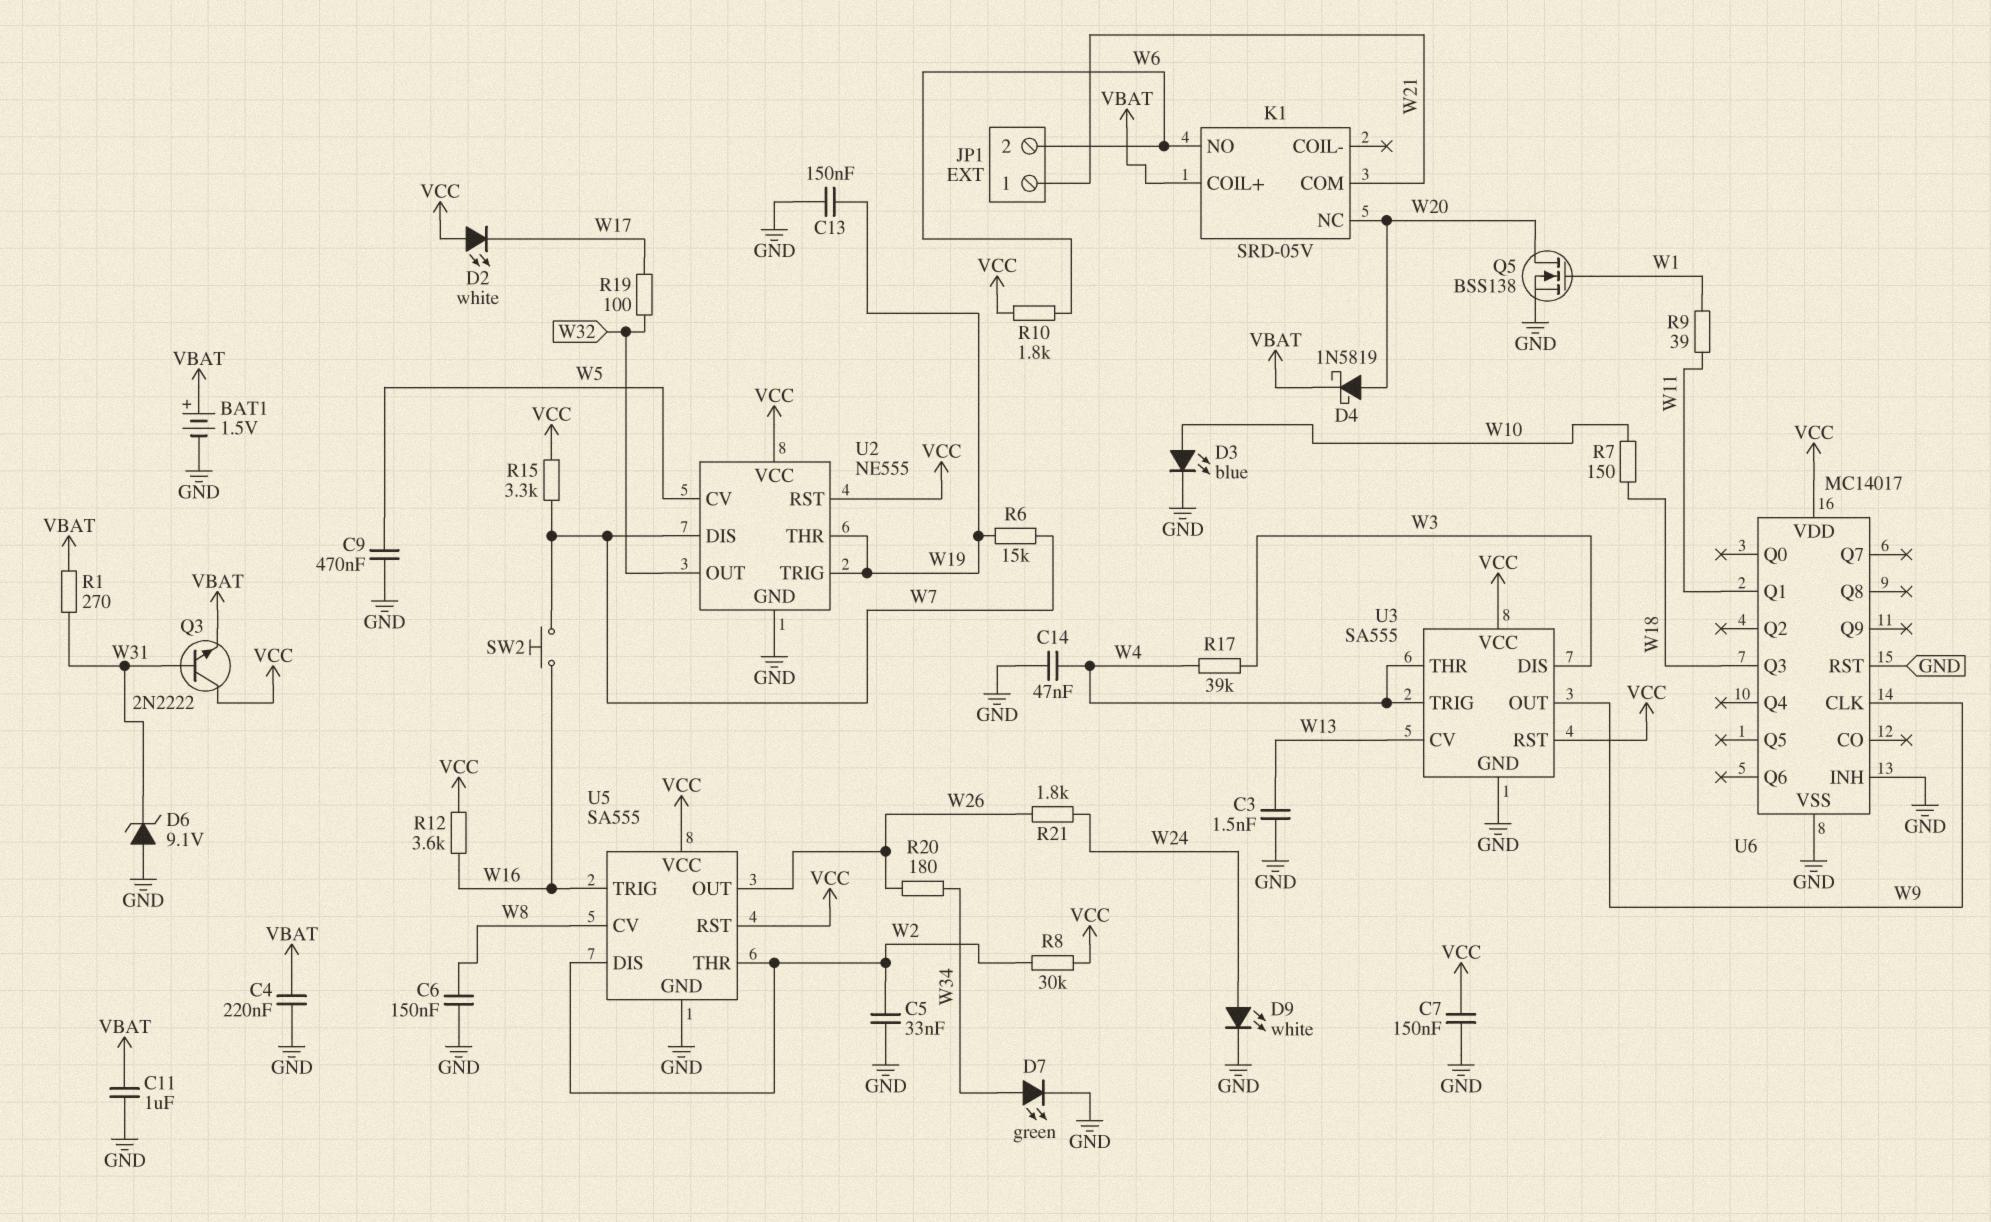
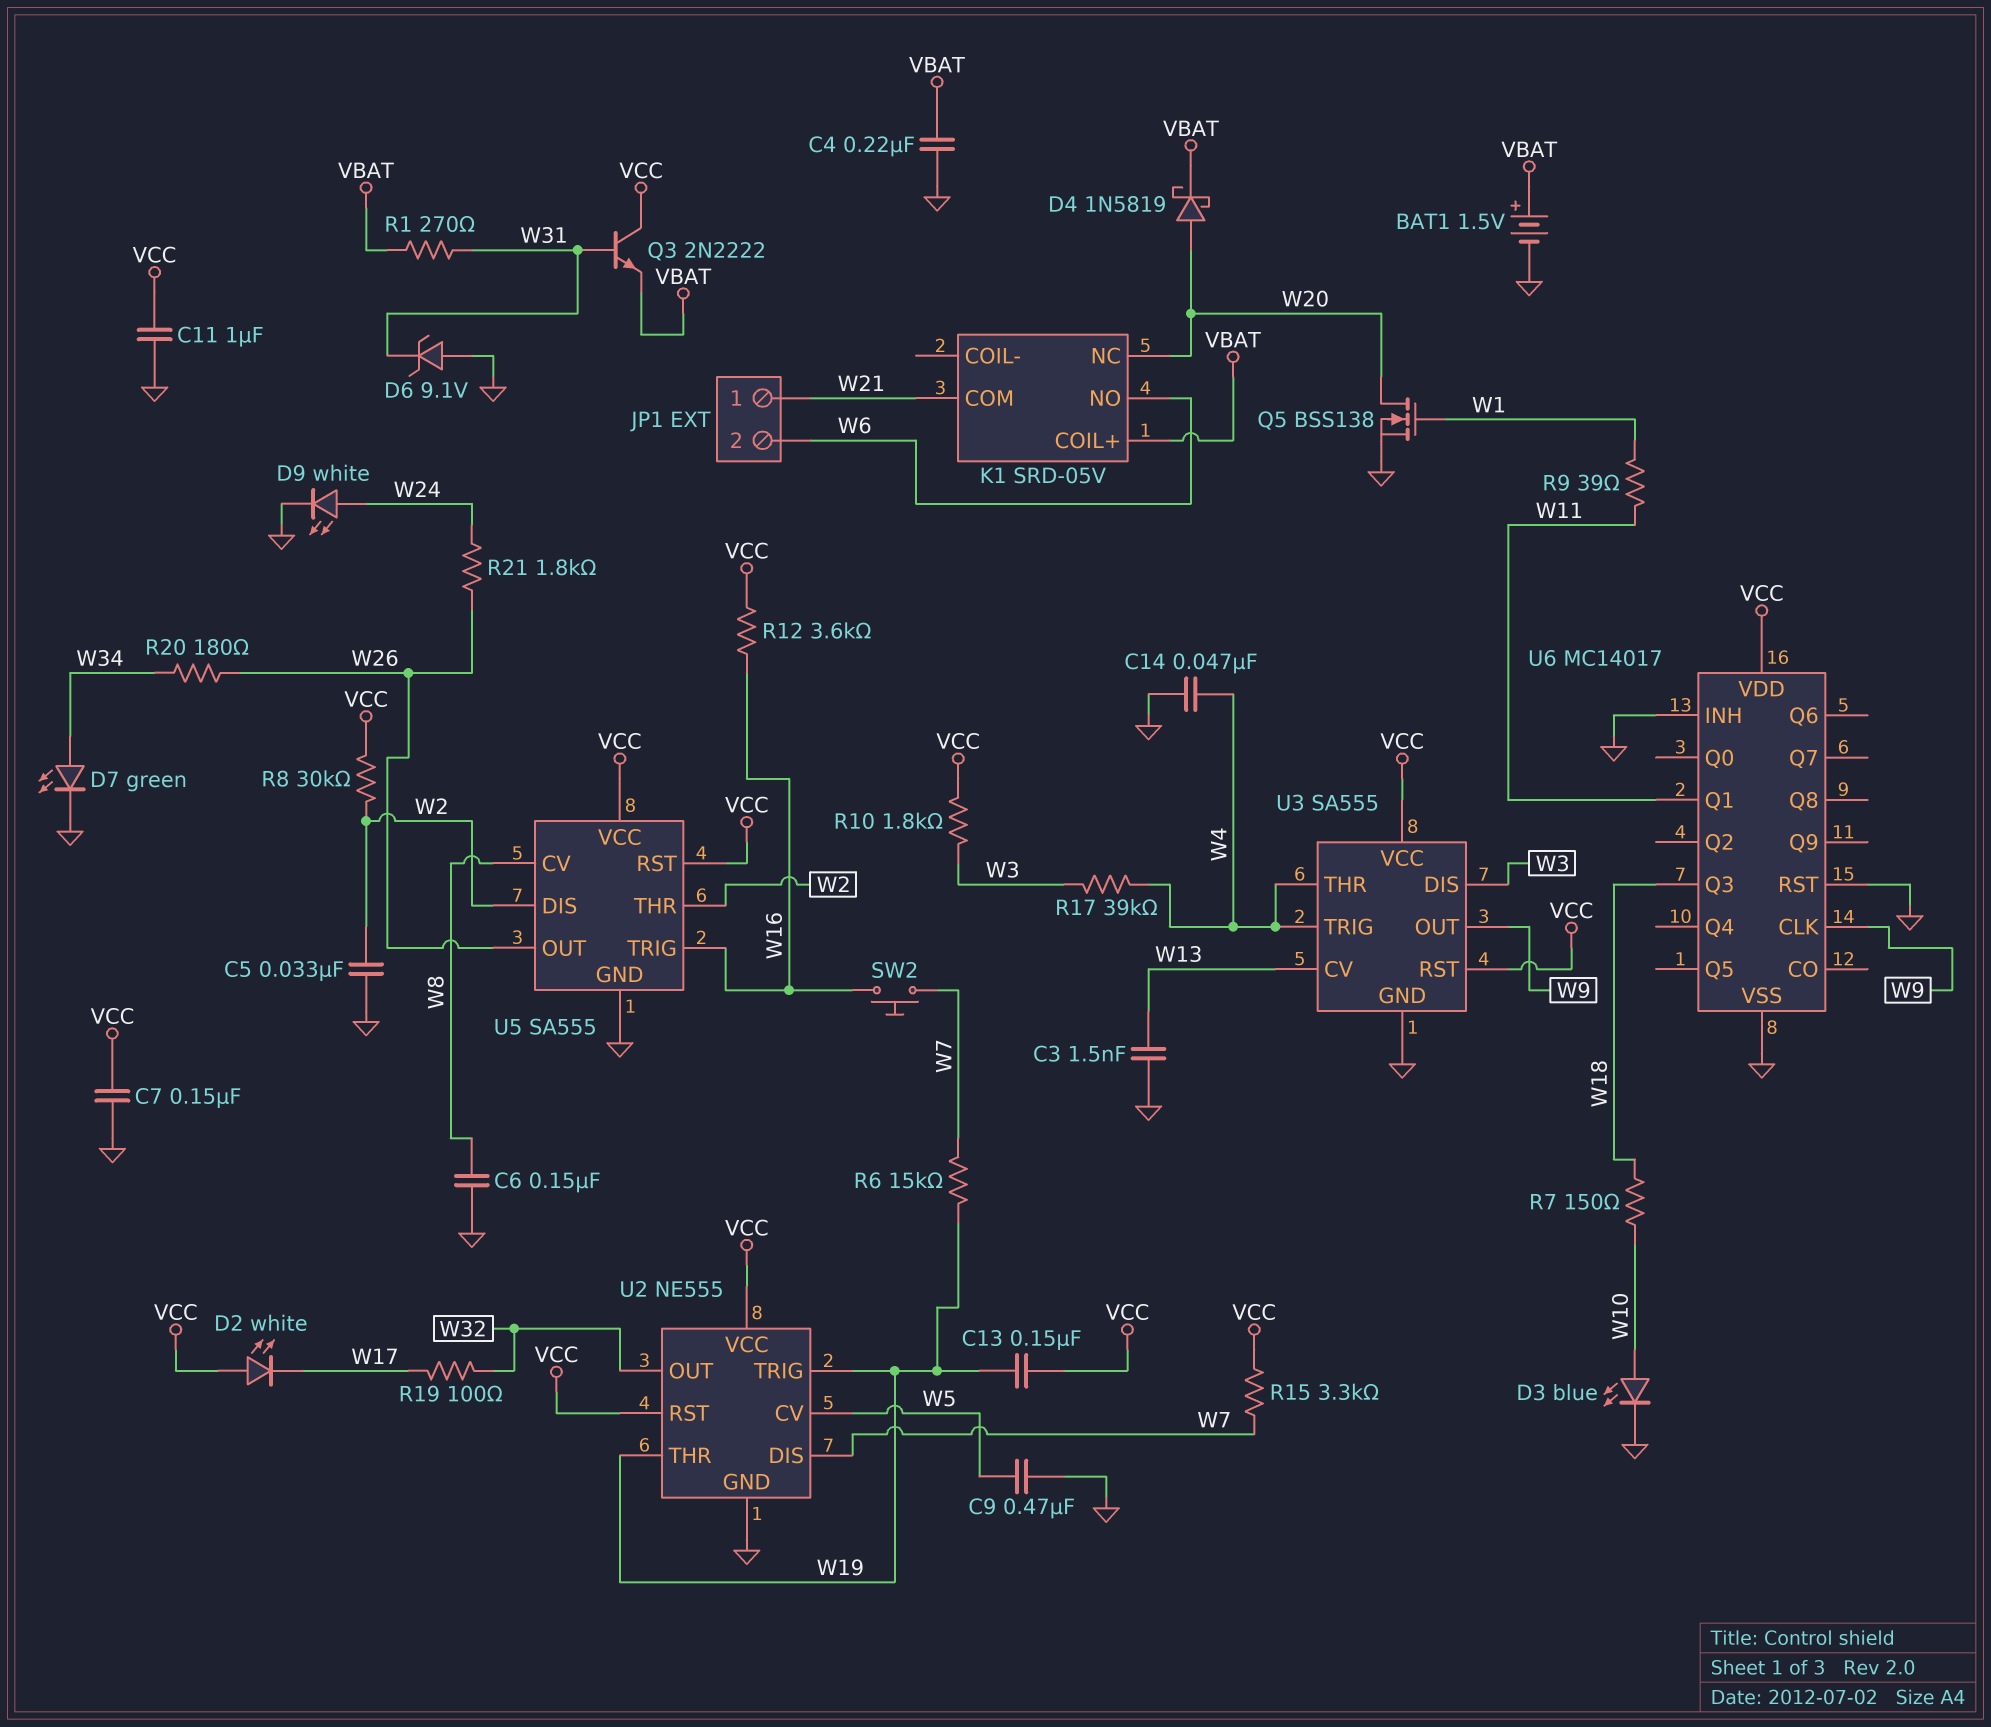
C11: 1uF (GND, VBAT) -> 1uF (GND, VCC)
C13: 150nF (GND, W19) -> 150nF (VCC, W19)
R10: 1.8k (VCC, W6) -> 1.8k (VCC, W3)

